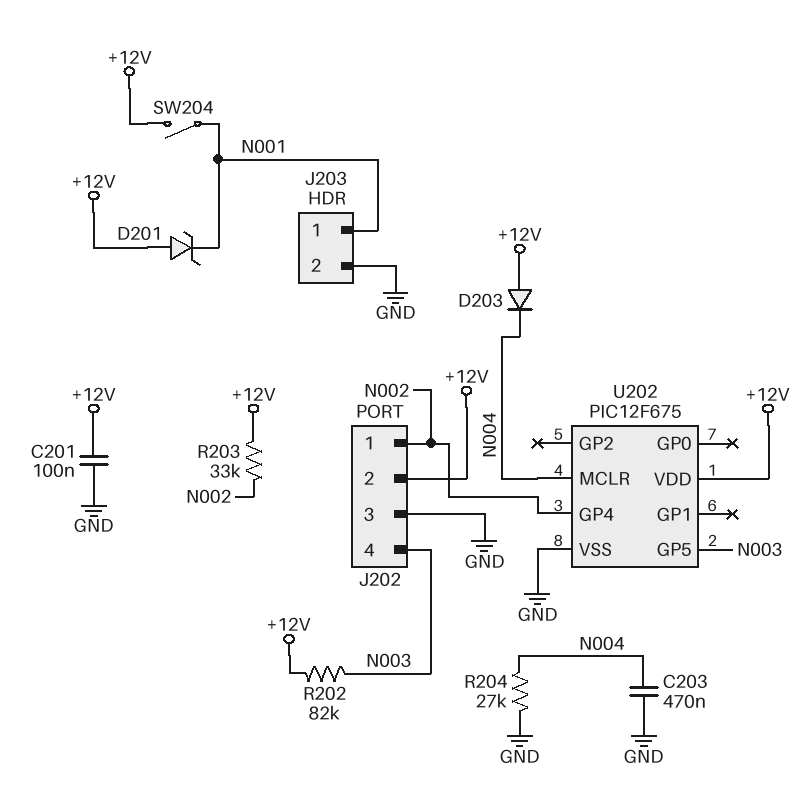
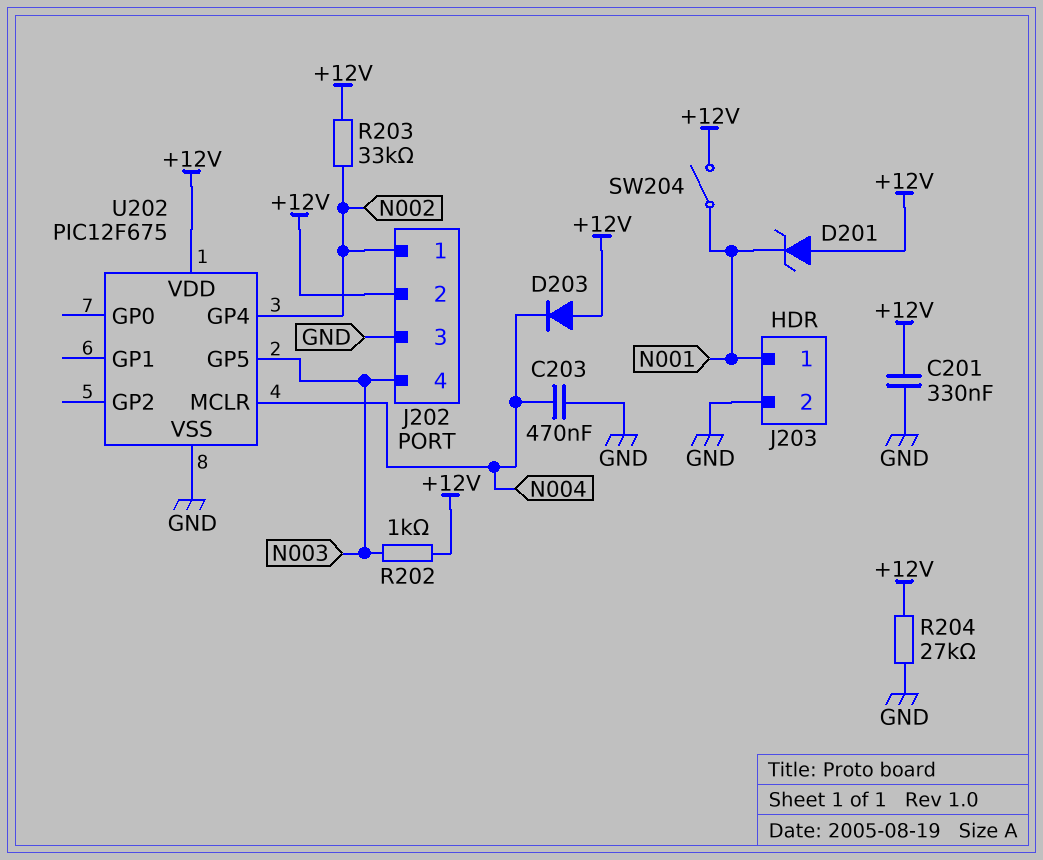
C201: 100nF (+12V, GND) -> 330nF (+12V, GND)
R202: 82k (+12V, N003) -> 1k (+12V, N003)
R204: 27k (GND, N004) -> 27k (+12V, GND)

